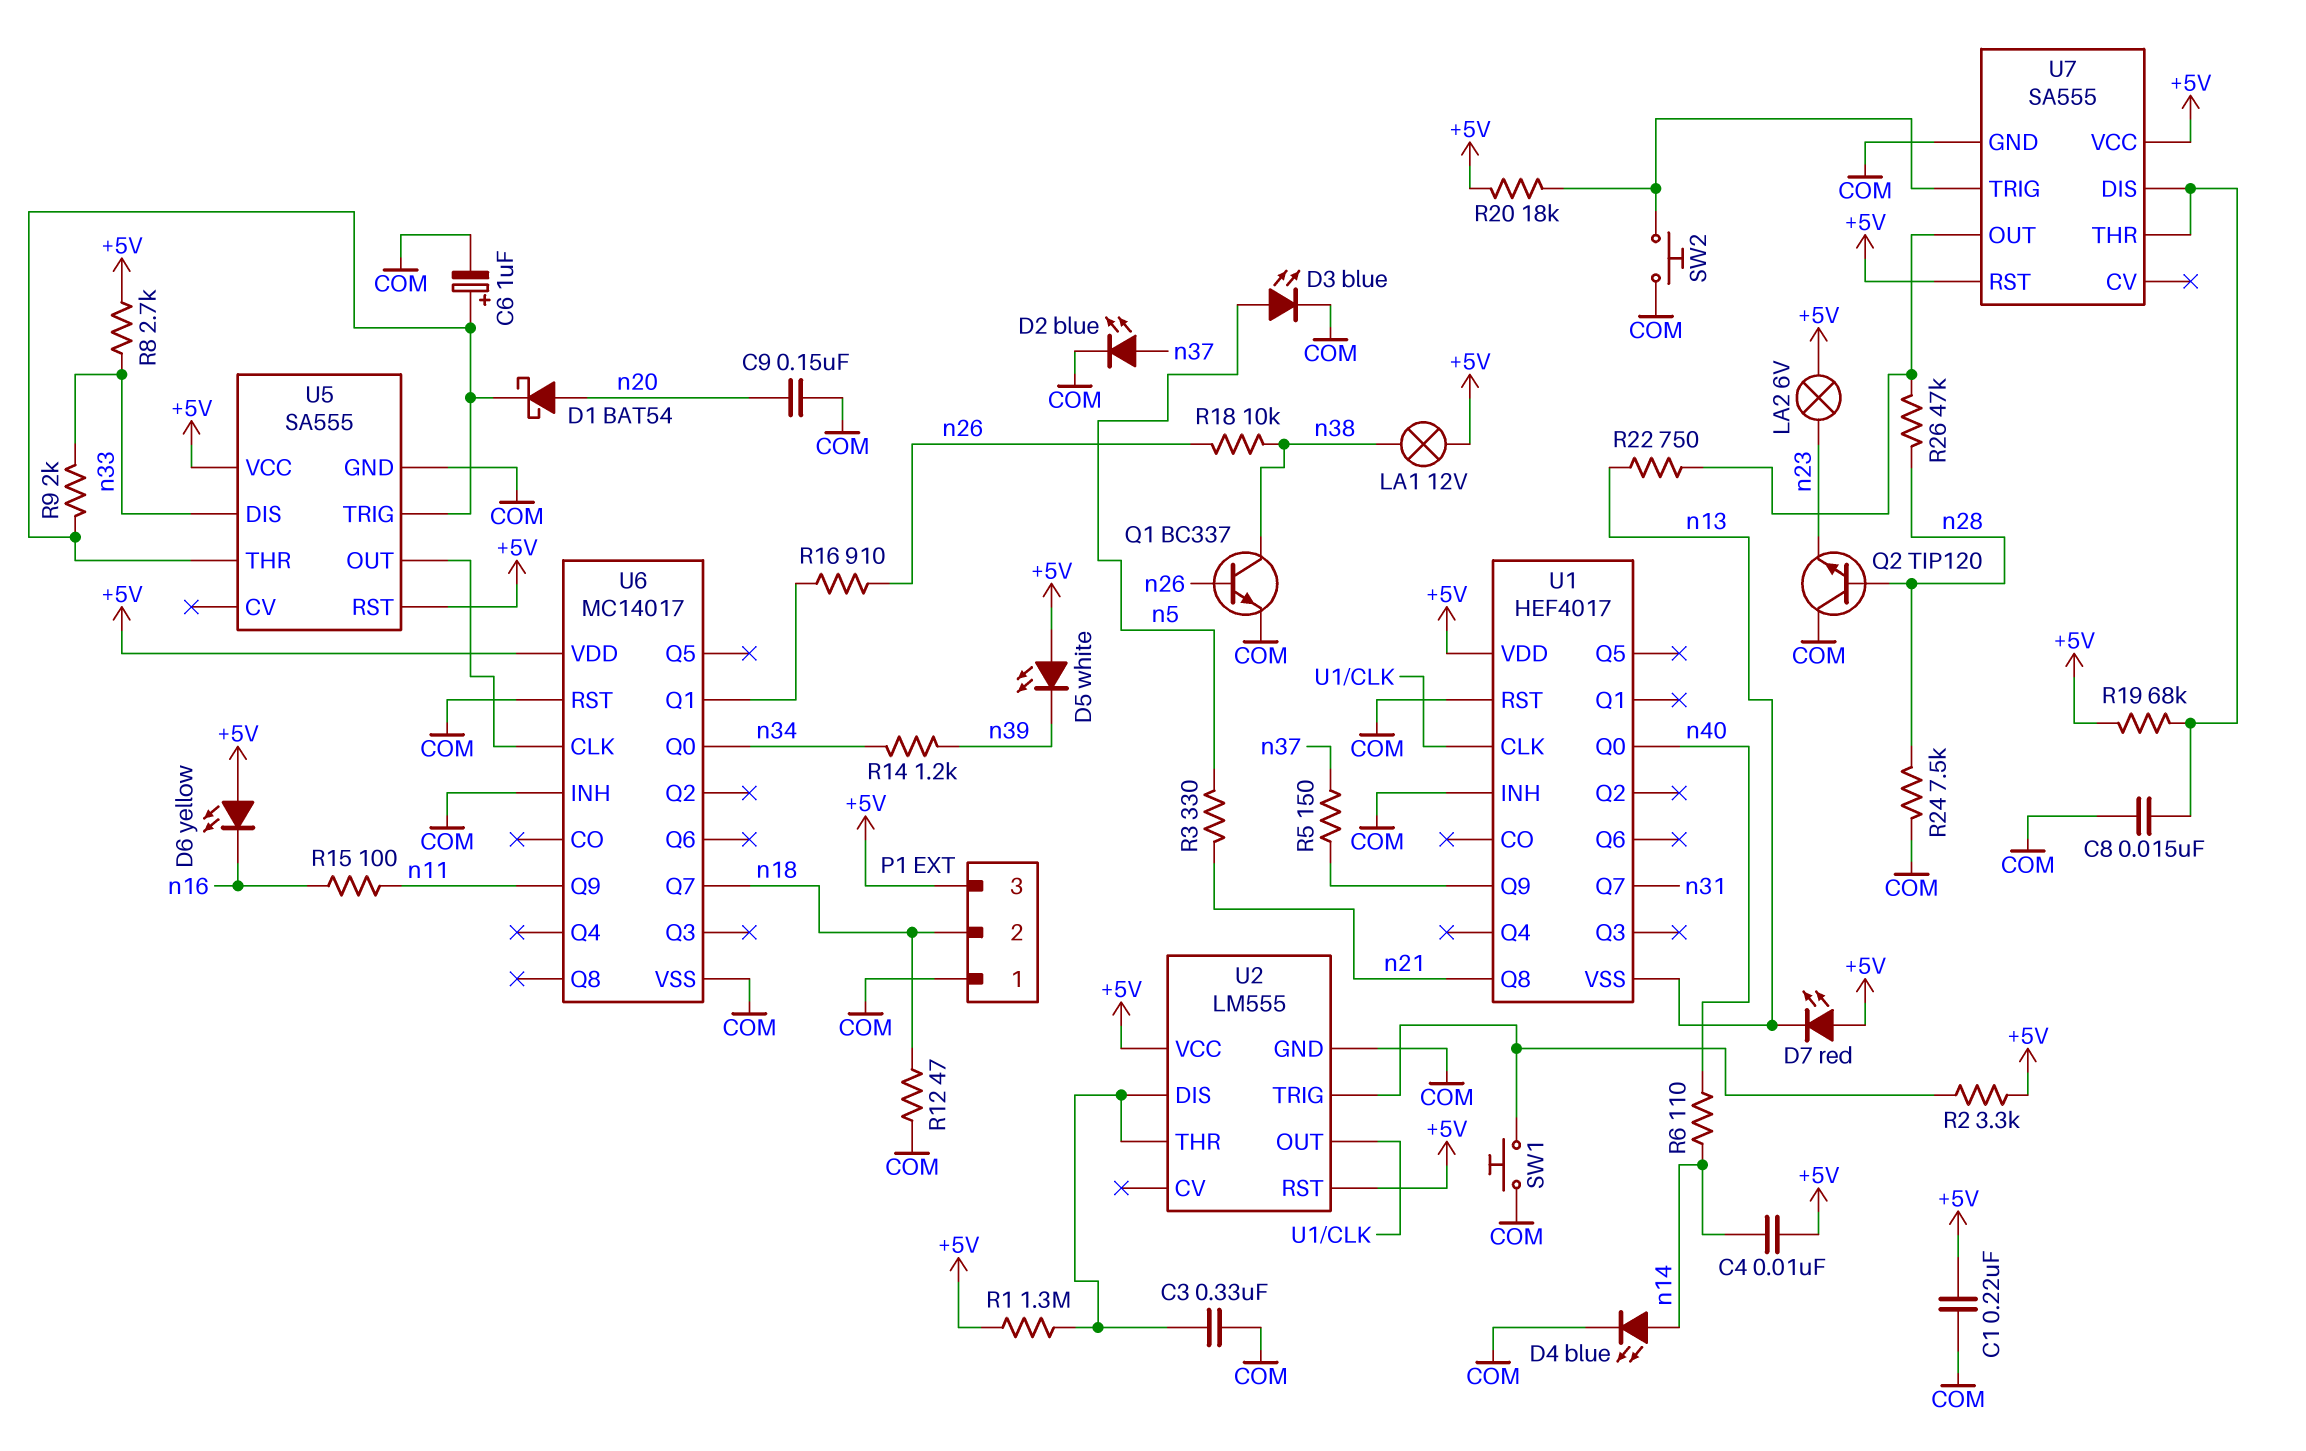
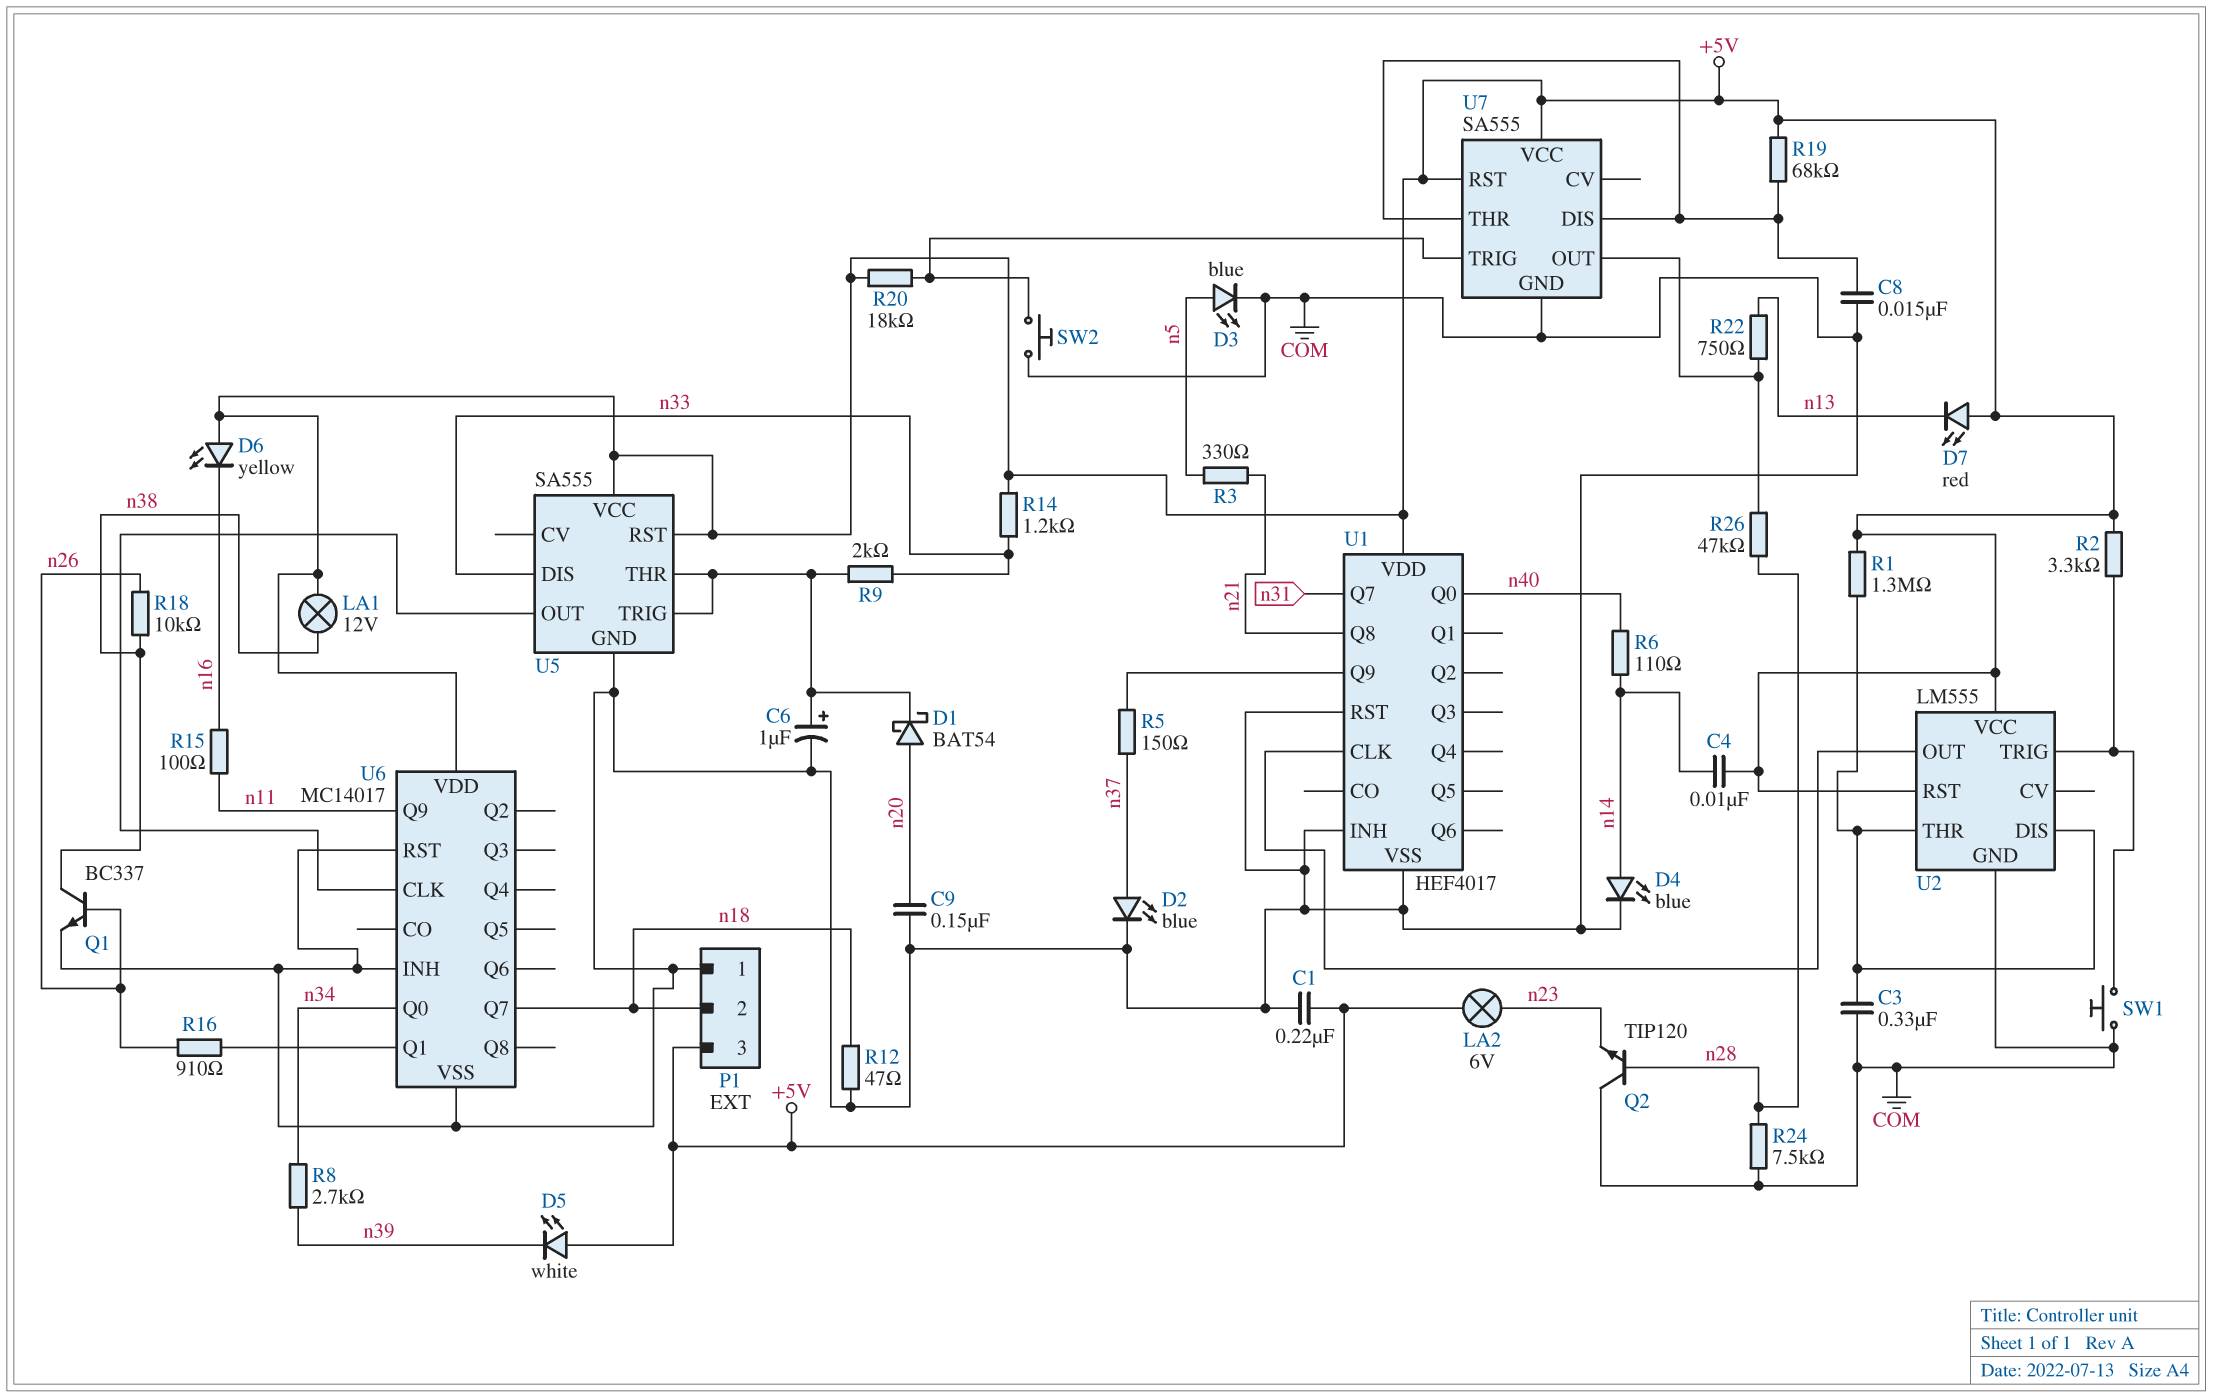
R8: 2.7k (+5V, n33) -> 2.7k (n34, n39)
R14: 1.2k (n34, n39) -> 1.2k (+5V, n33)
U1 pin VSS: n13 -> COM

